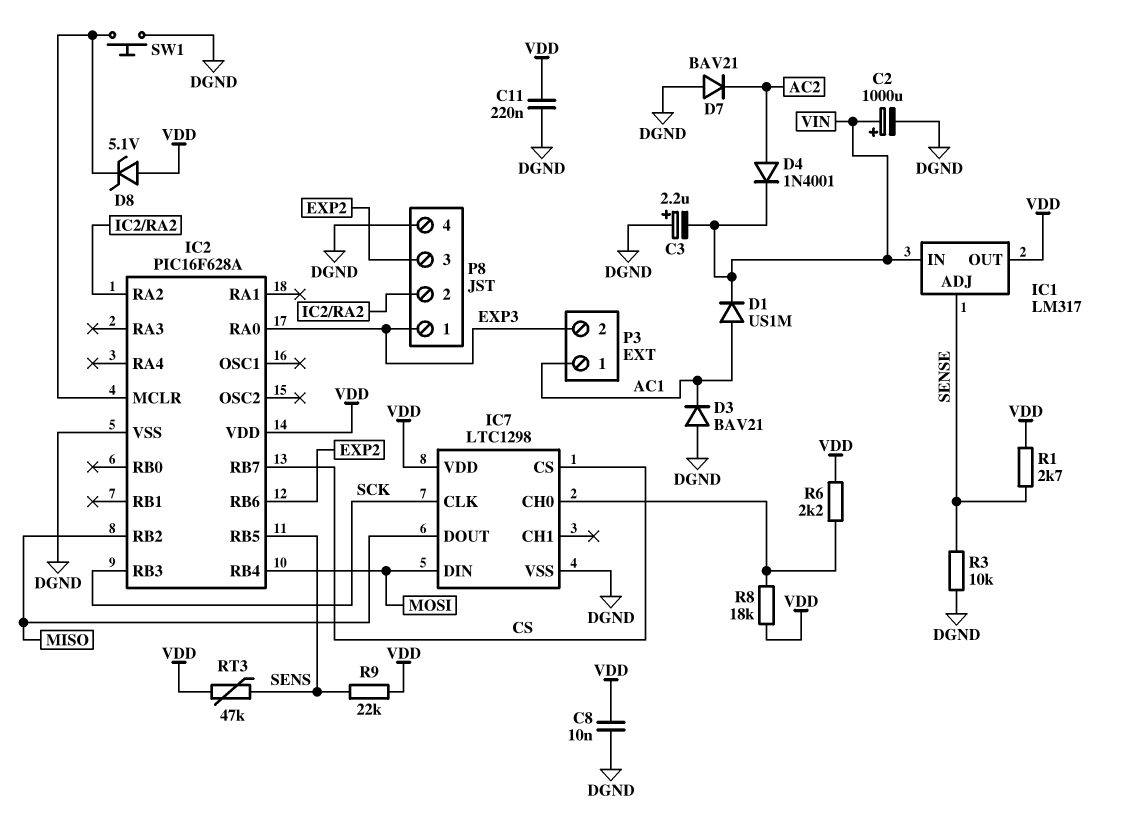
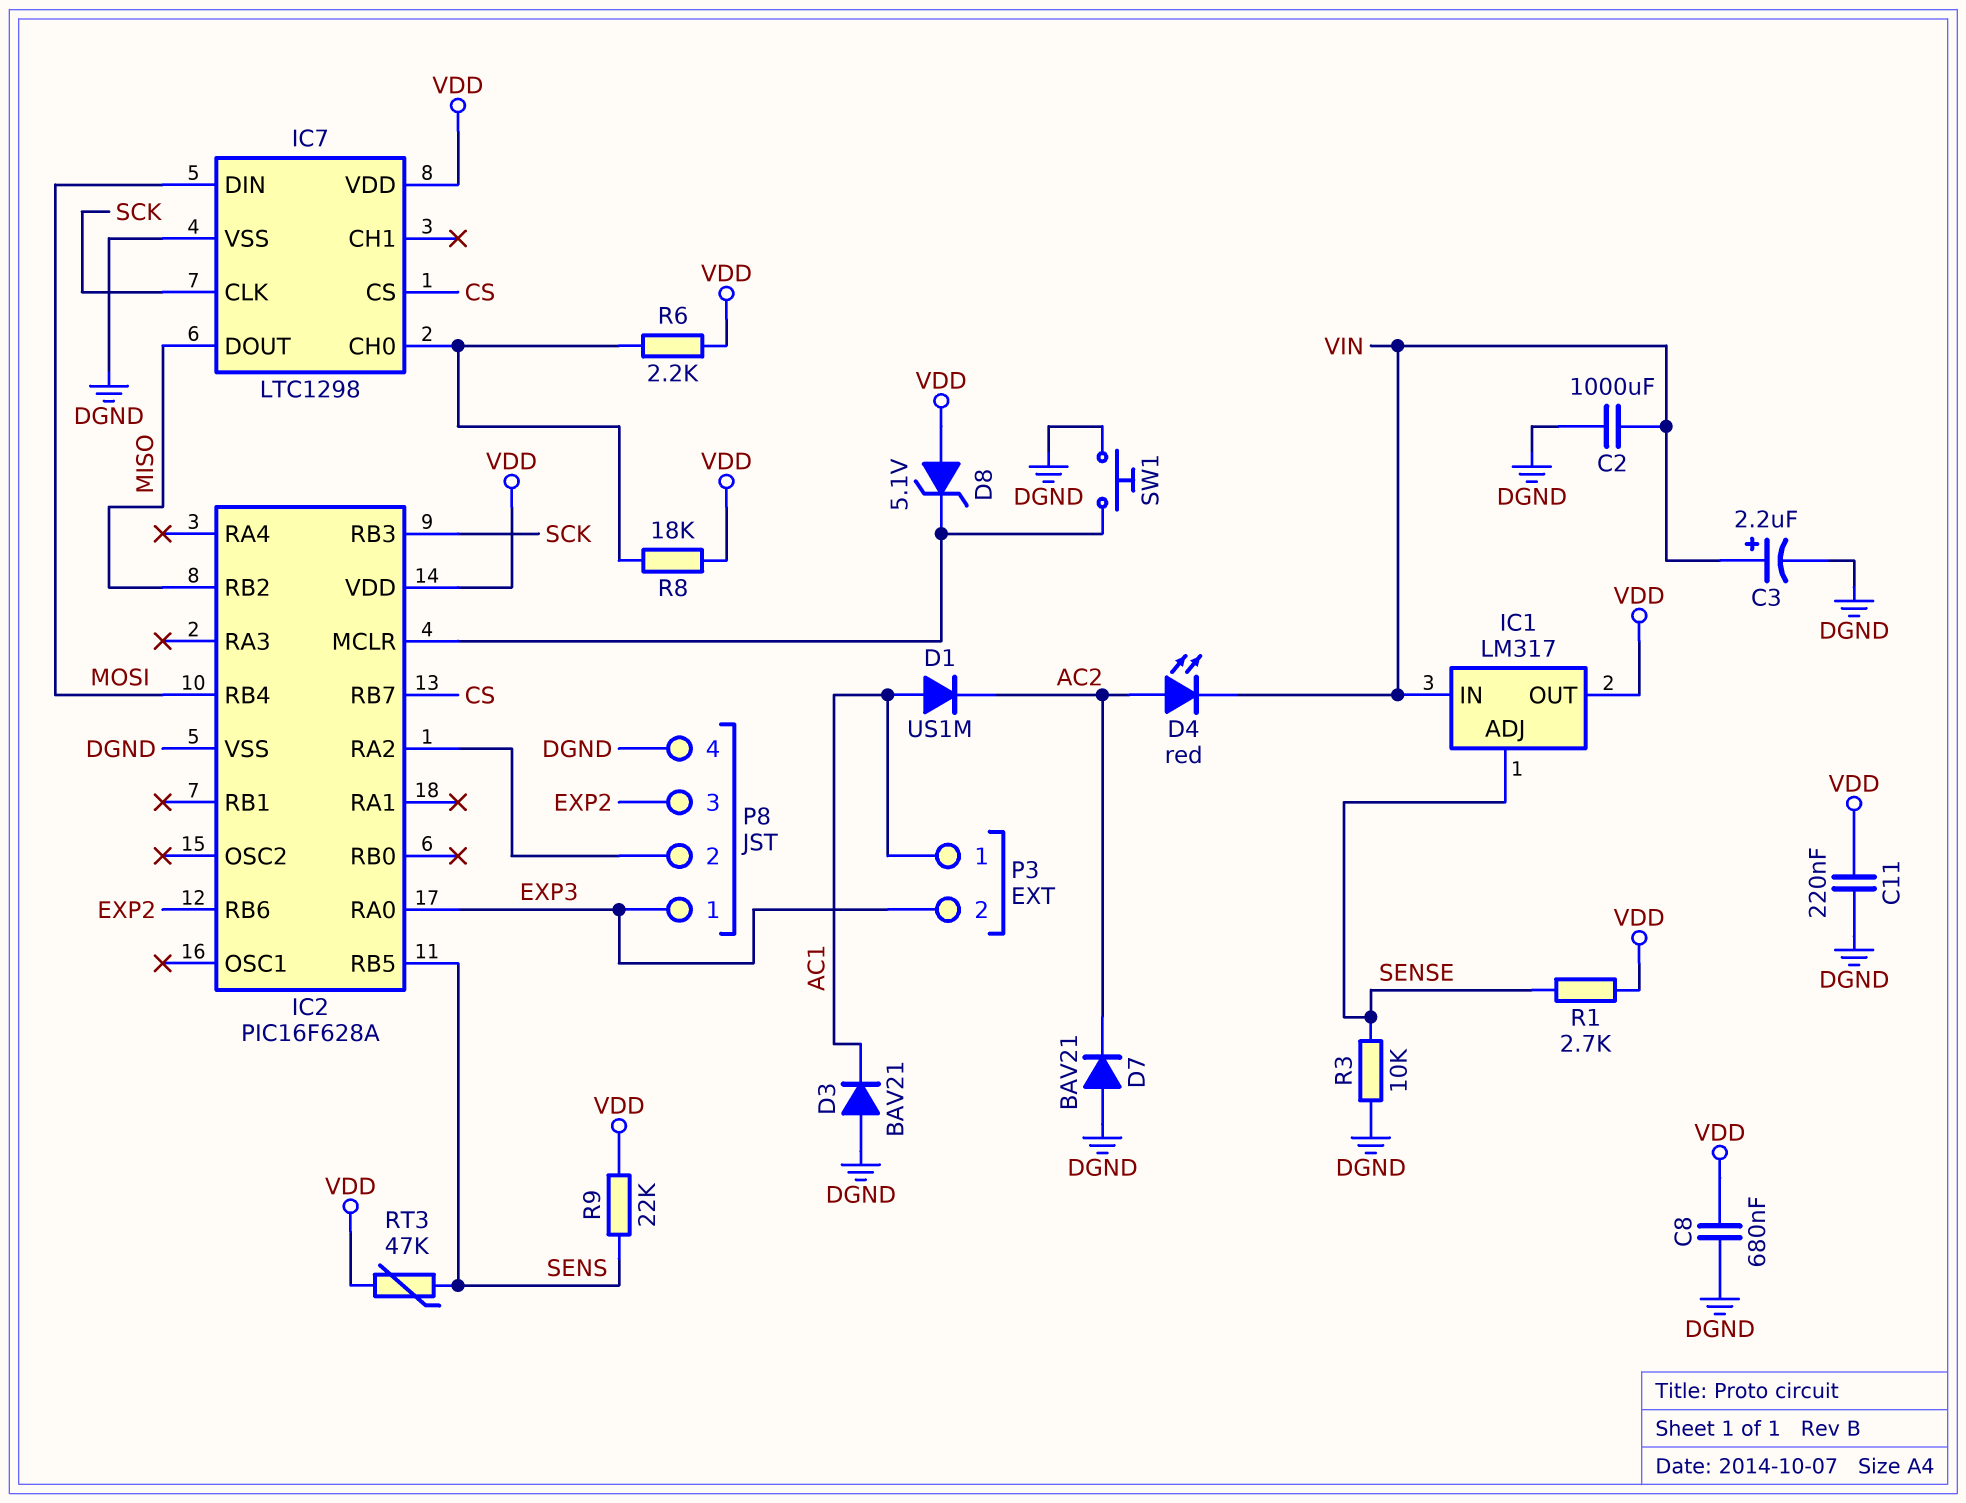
C2: 1000uF (plus VIN, minus DGND) -> 1000uF (DGND, VIN)
C3: 2.2uF (plus DGND, minus VIN) -> 2.2uF (plus VIN, minus DGND)
C8: 10nF (DGND, VDD) -> 680nF (DGND, VDD)
D1: diode US1M (A AC1, K VIN) -> diode US1M (A AC1, K AC2)
D4: diode 1N4001 (A AC2, K VIN) -> LED red (A AC2, K VIN)

